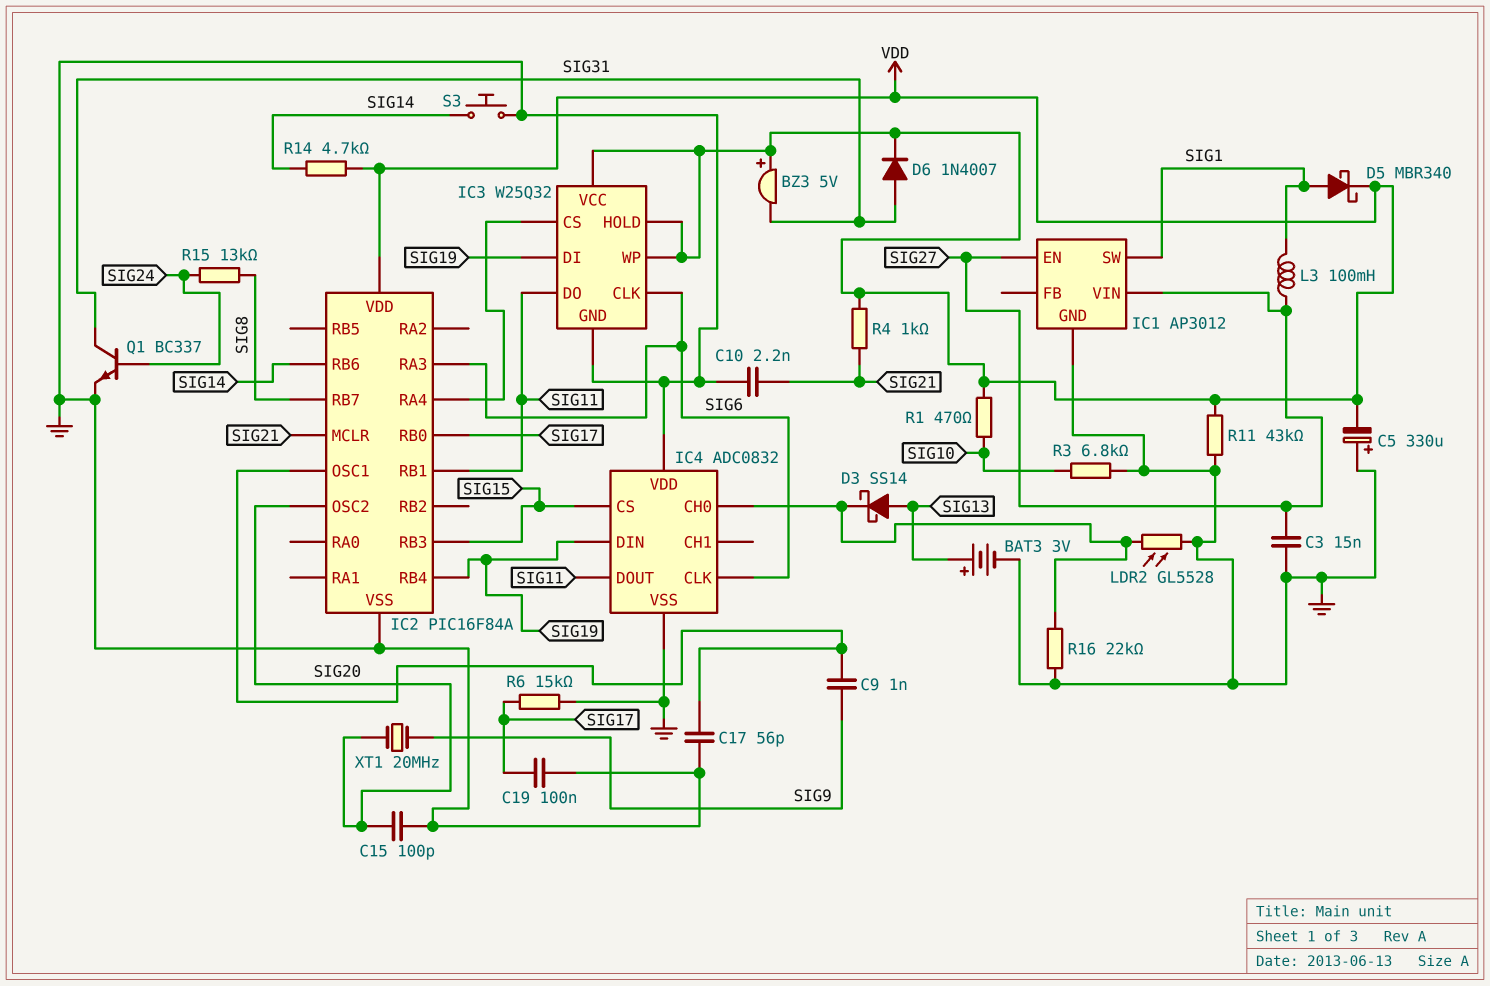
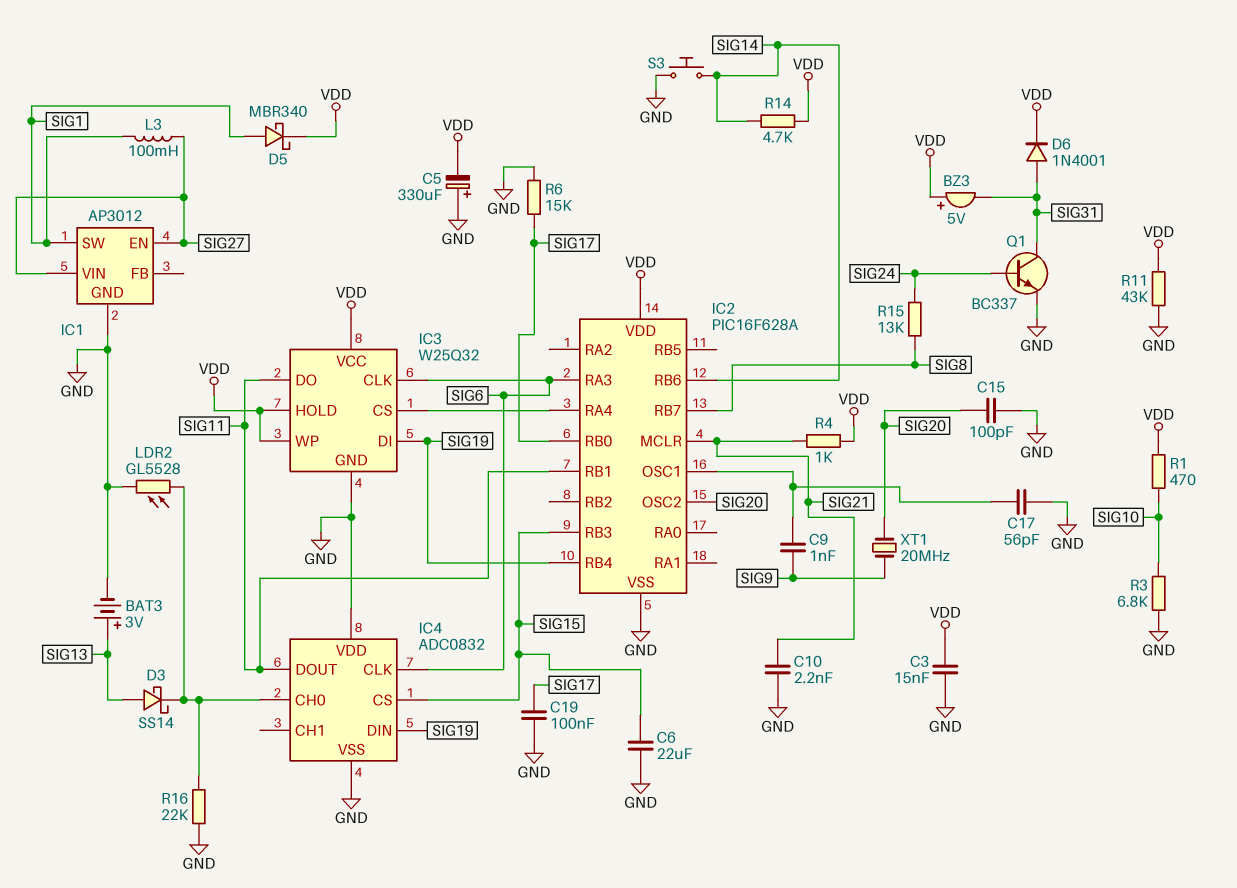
C3: 15nF (GND, SIG27) -> 15nF (GND, VDD)
C6: none -> 22uF (GND, SIG15)
D6: diode 1N4007 (A SIG31, K VDD) -> diode 1N4001 (A SIG31, K VDD)
IC2: PIC16F84A -> PIC16F628A

